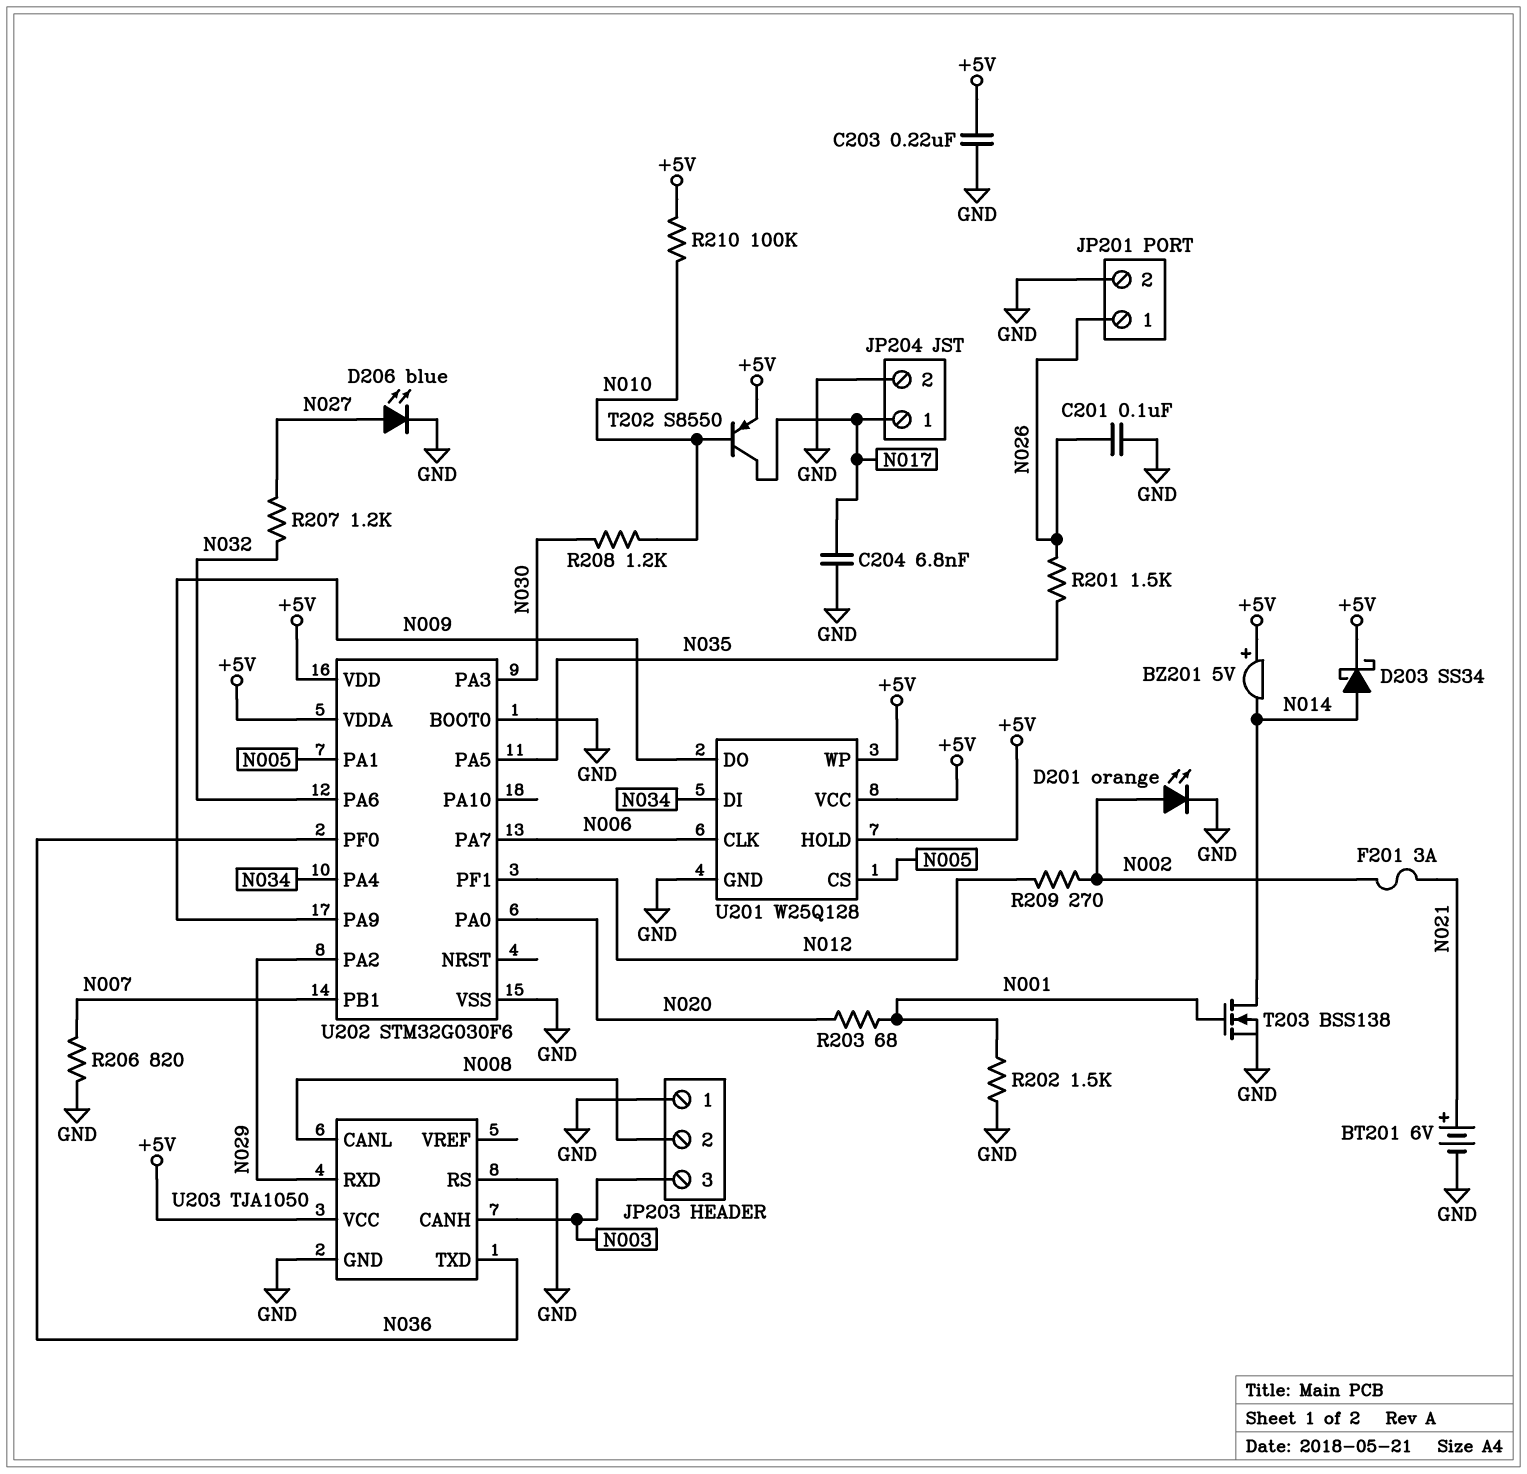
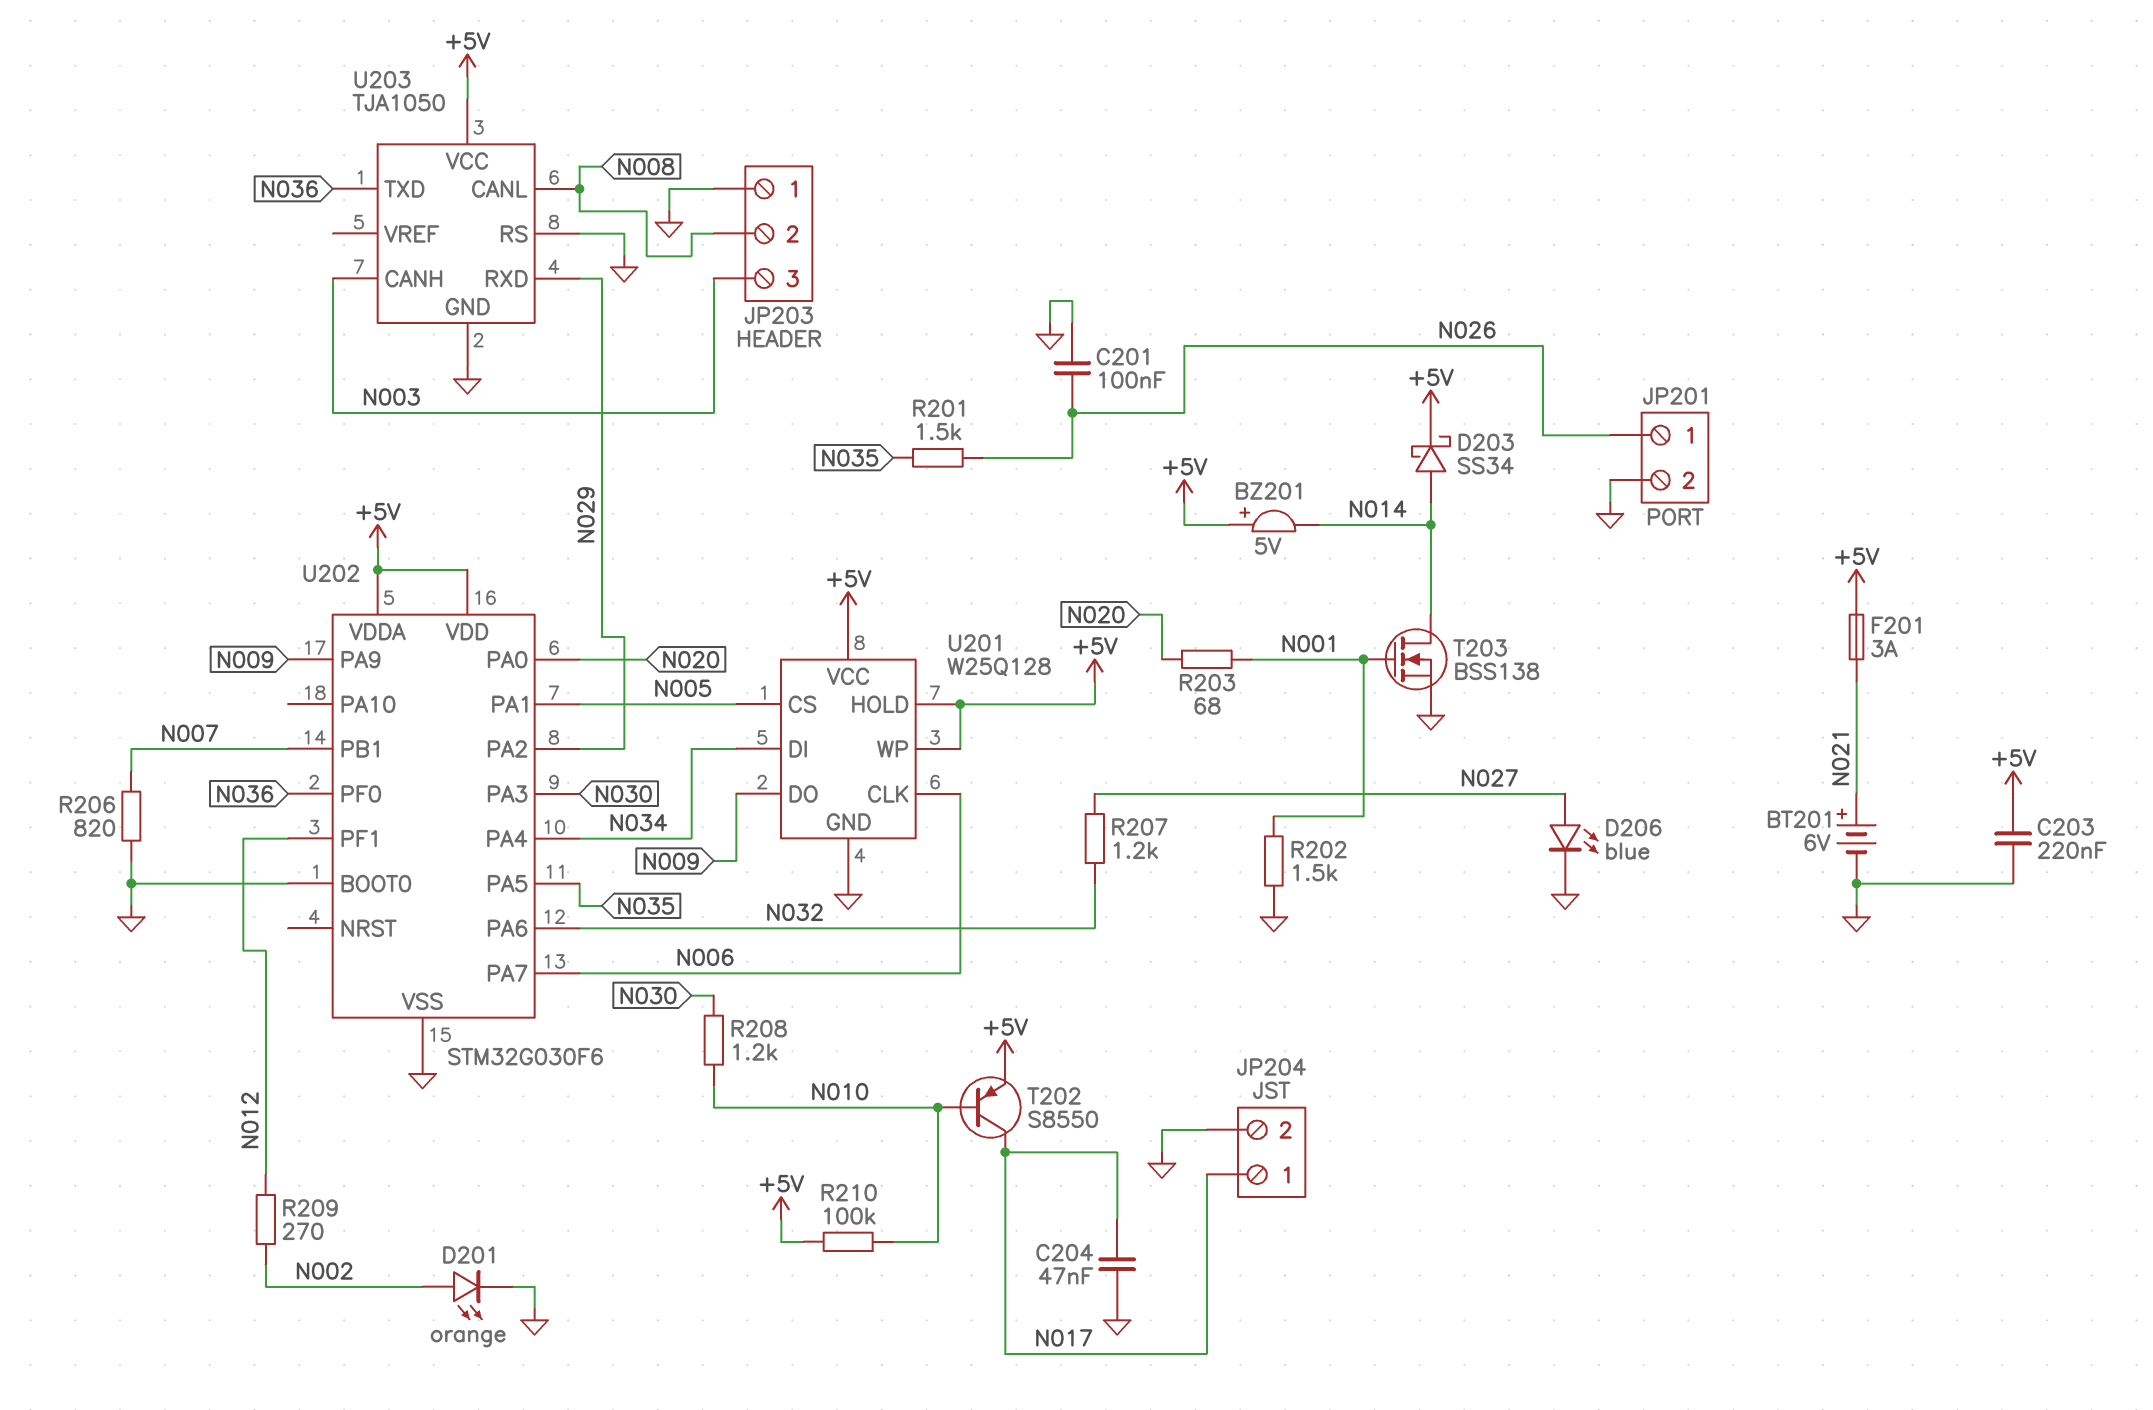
C204: 6.8nF (GND, N017) -> 47nF (GND, N017)
F201: 3A (N002, N021) -> 3A (+5V, N021)

